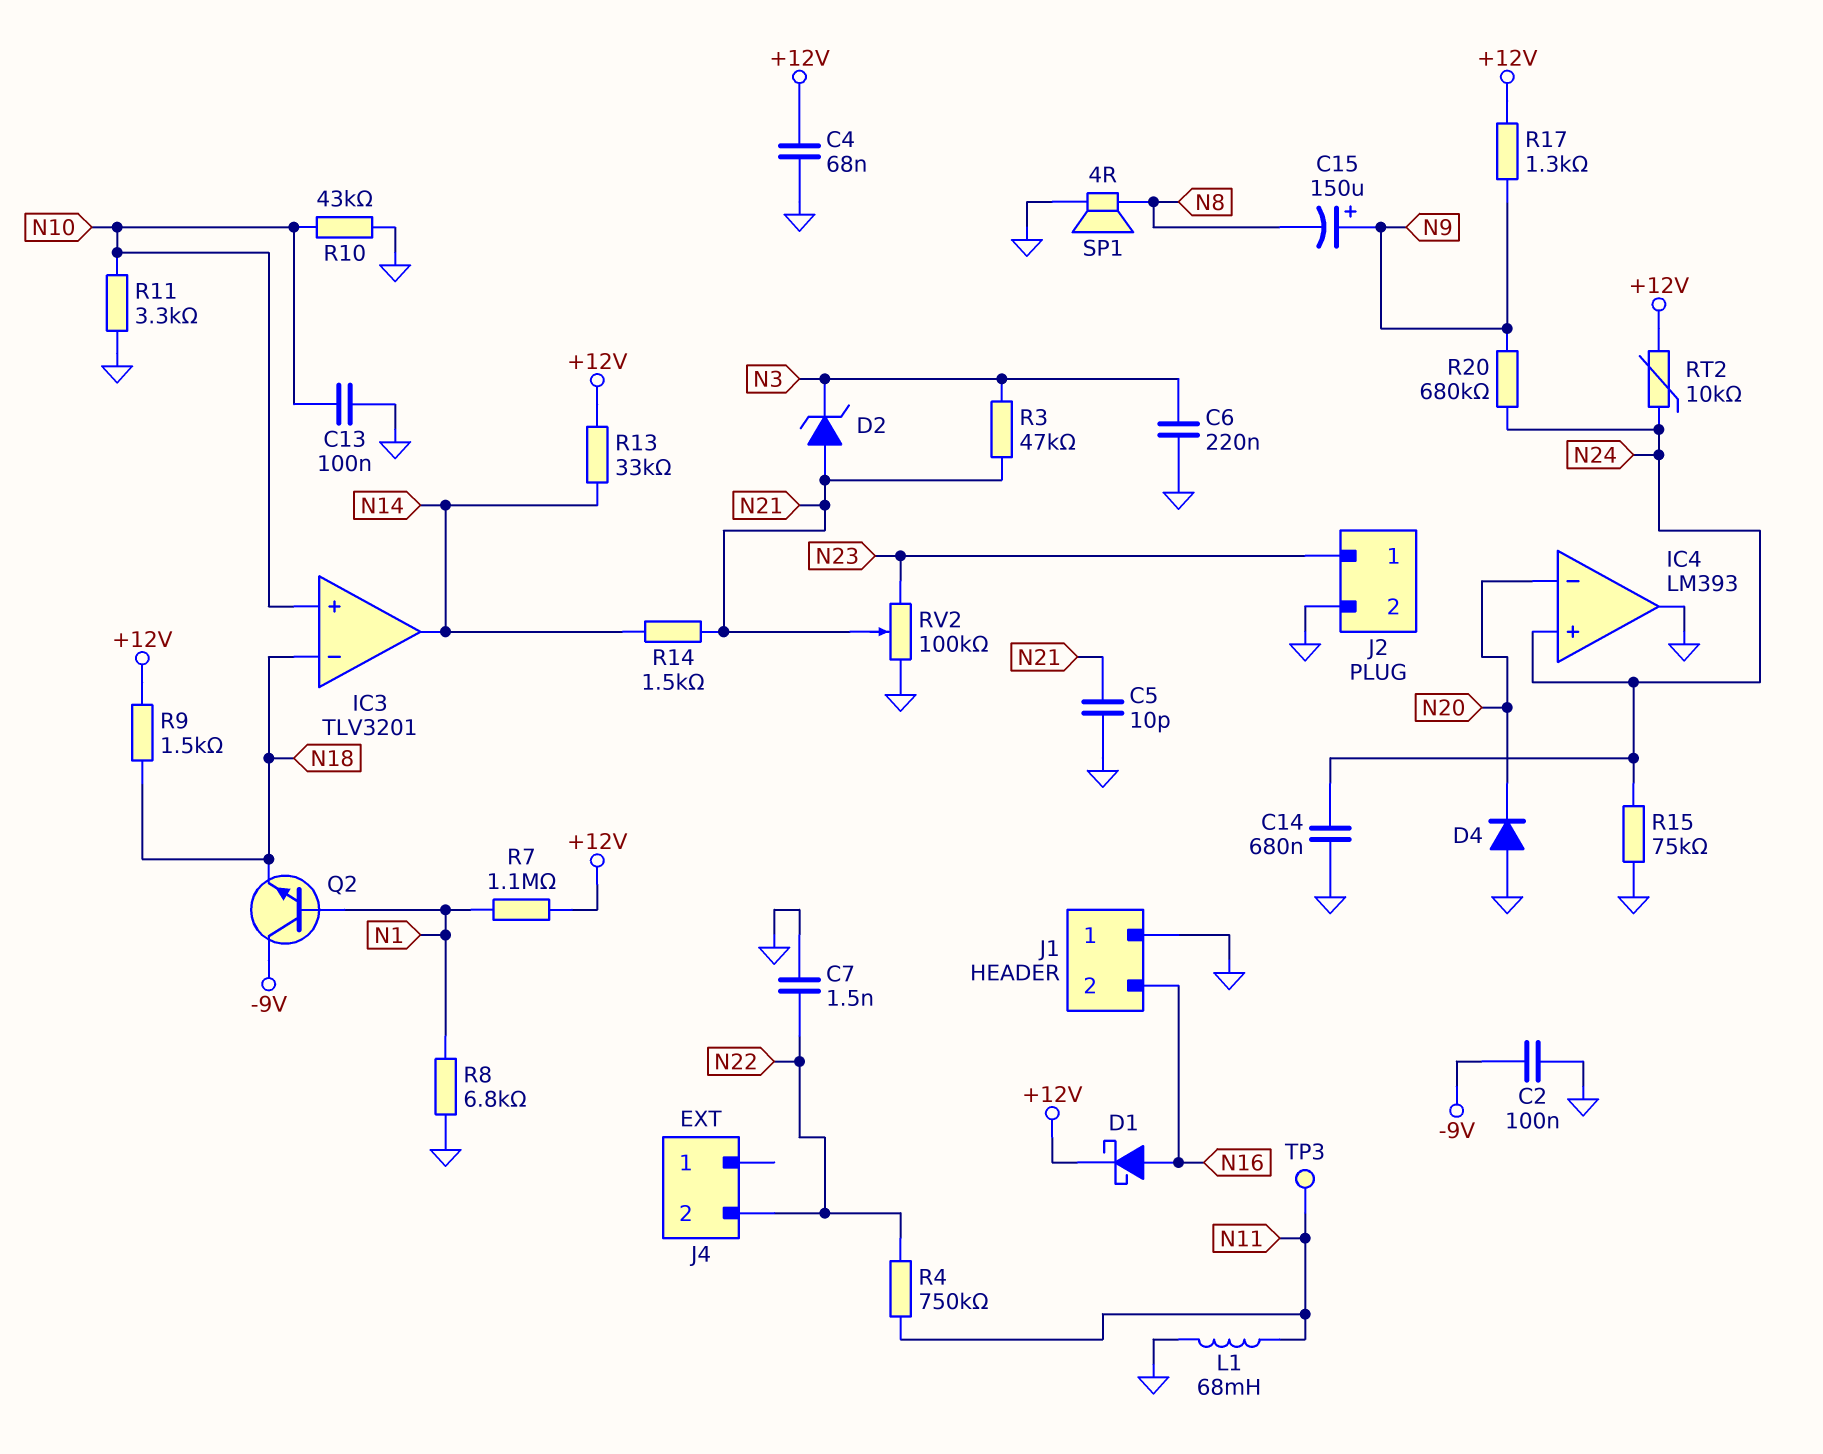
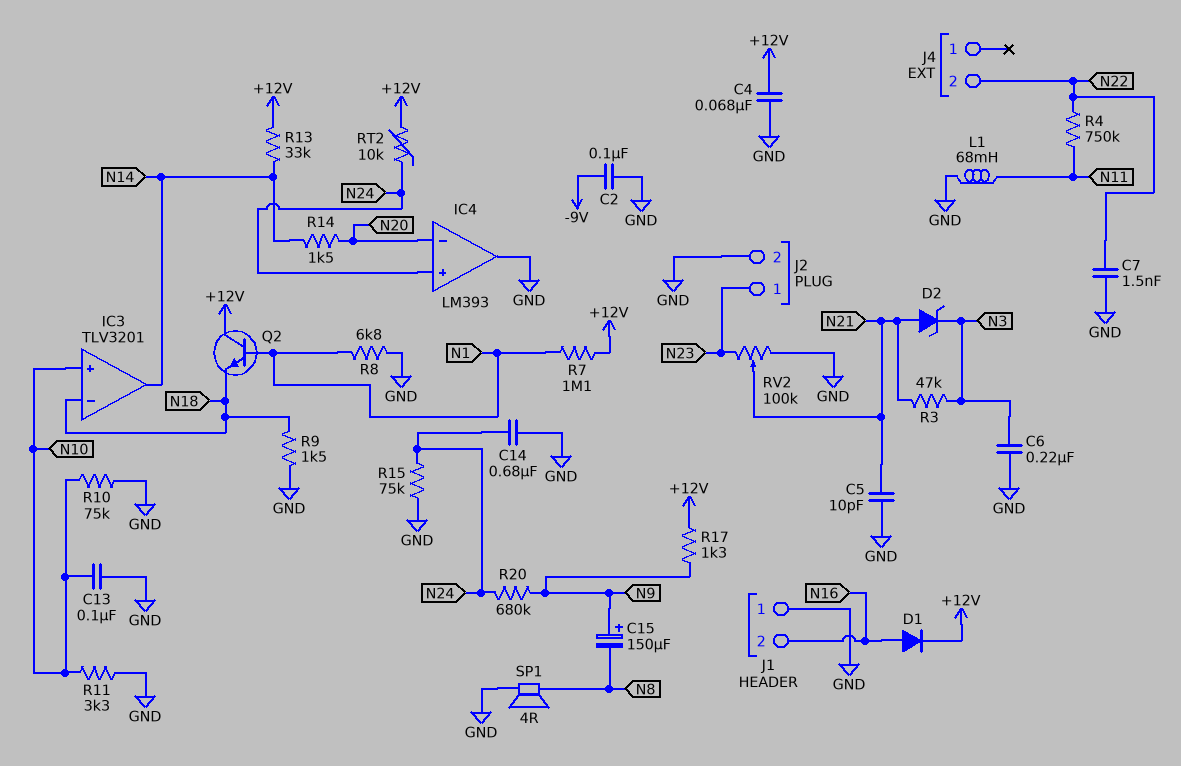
D1: schottky (A N16, K +12V) -> diode (A N16, K +12V)
D4: diode (A GND, K N20) -> none
Q2: NPN (B N1, C -9V, E N18) -> NPN (B N1, C +12V, E N18)
R9: 1.5k (+12V, N18) -> 1.5k (GND, N18)
R10: 43k (GND, N10) -> 75k (GND, N10)
R14: 1.5k (N14, N21) -> 1.5k (N14, N20)
TP3: test point (N11) -> none

